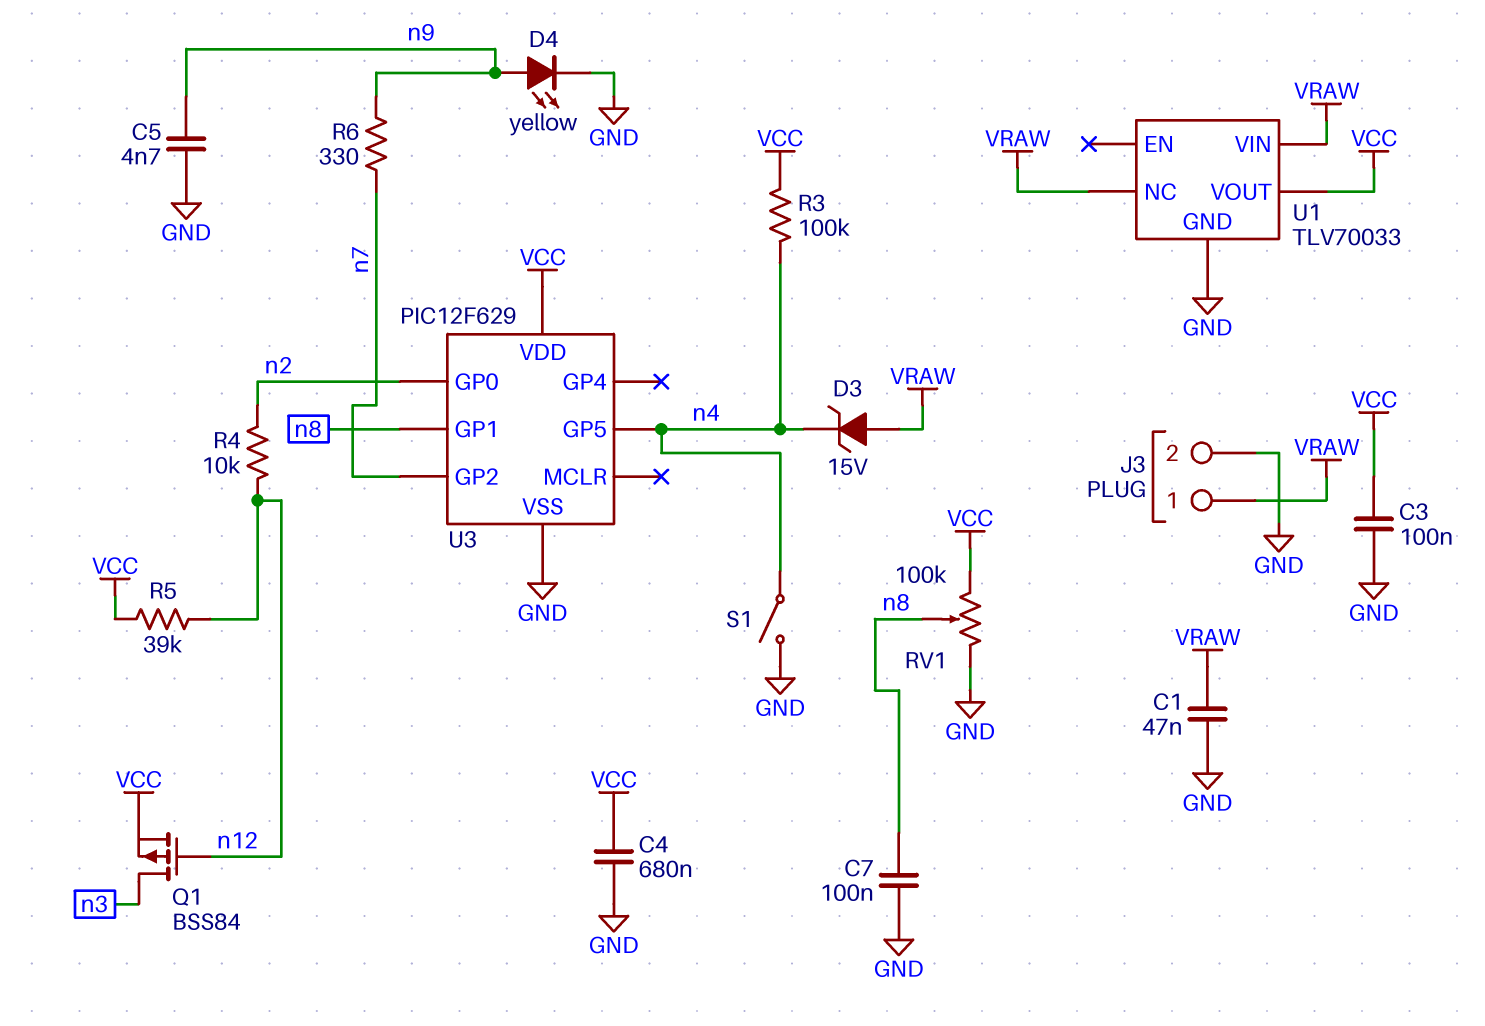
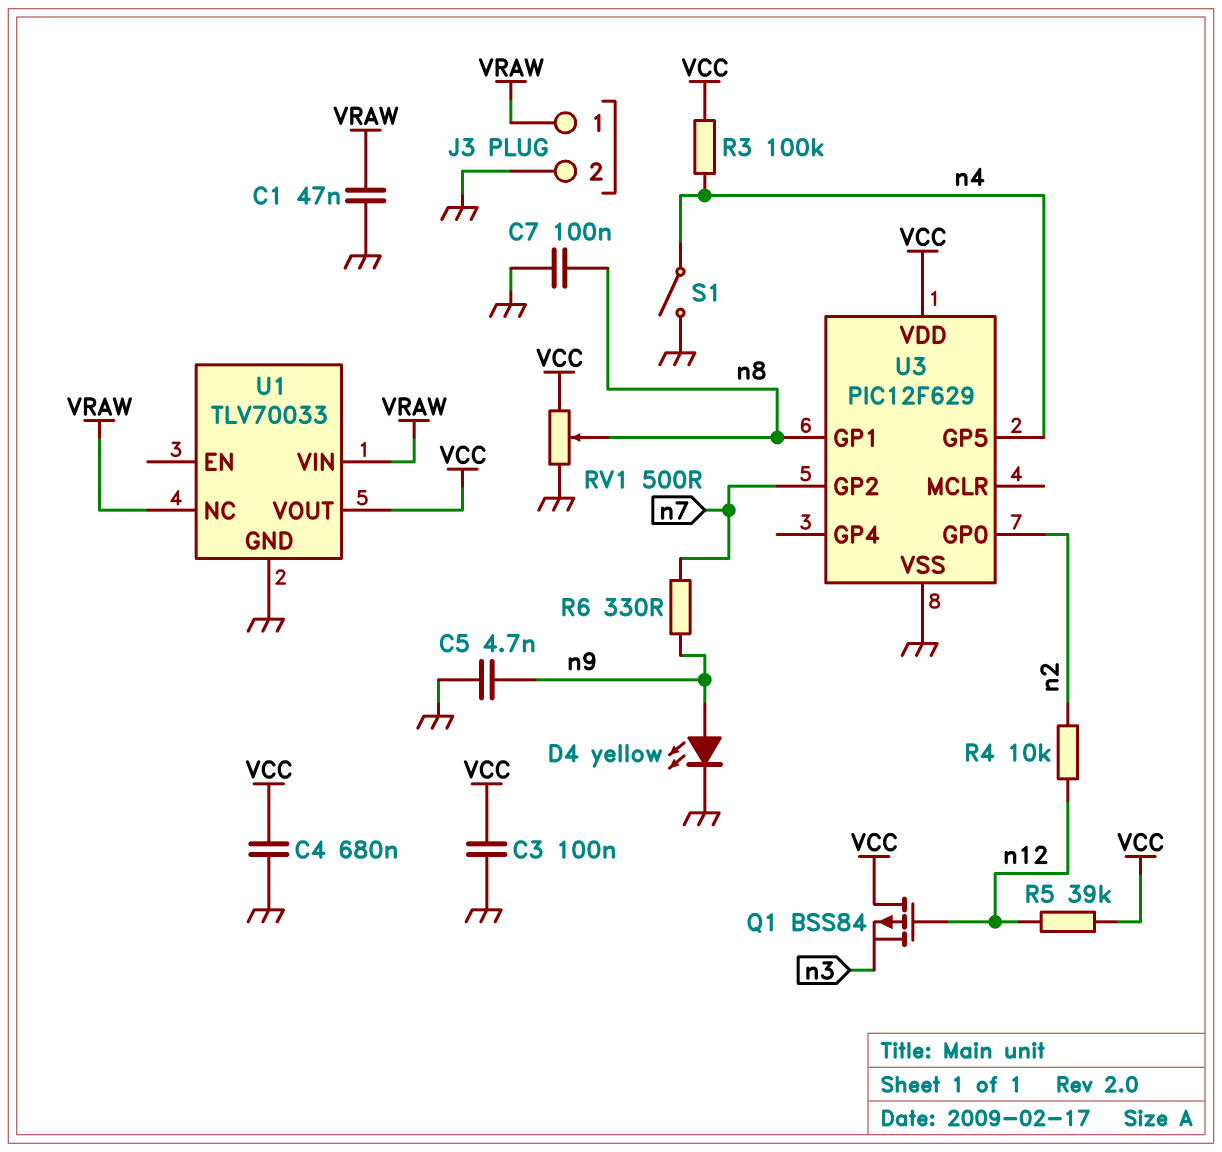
D3: zener 15V (A VRAW, K n4) -> none
Q1: PMOS BSS84 (G n12, D n3, S VCC) -> PMOS BSS84 (G n12, D VCC, S n3)
RV1: 100k (GND, VCC, wiper n8) -> 500 (GND, VCC, wiper n8)

